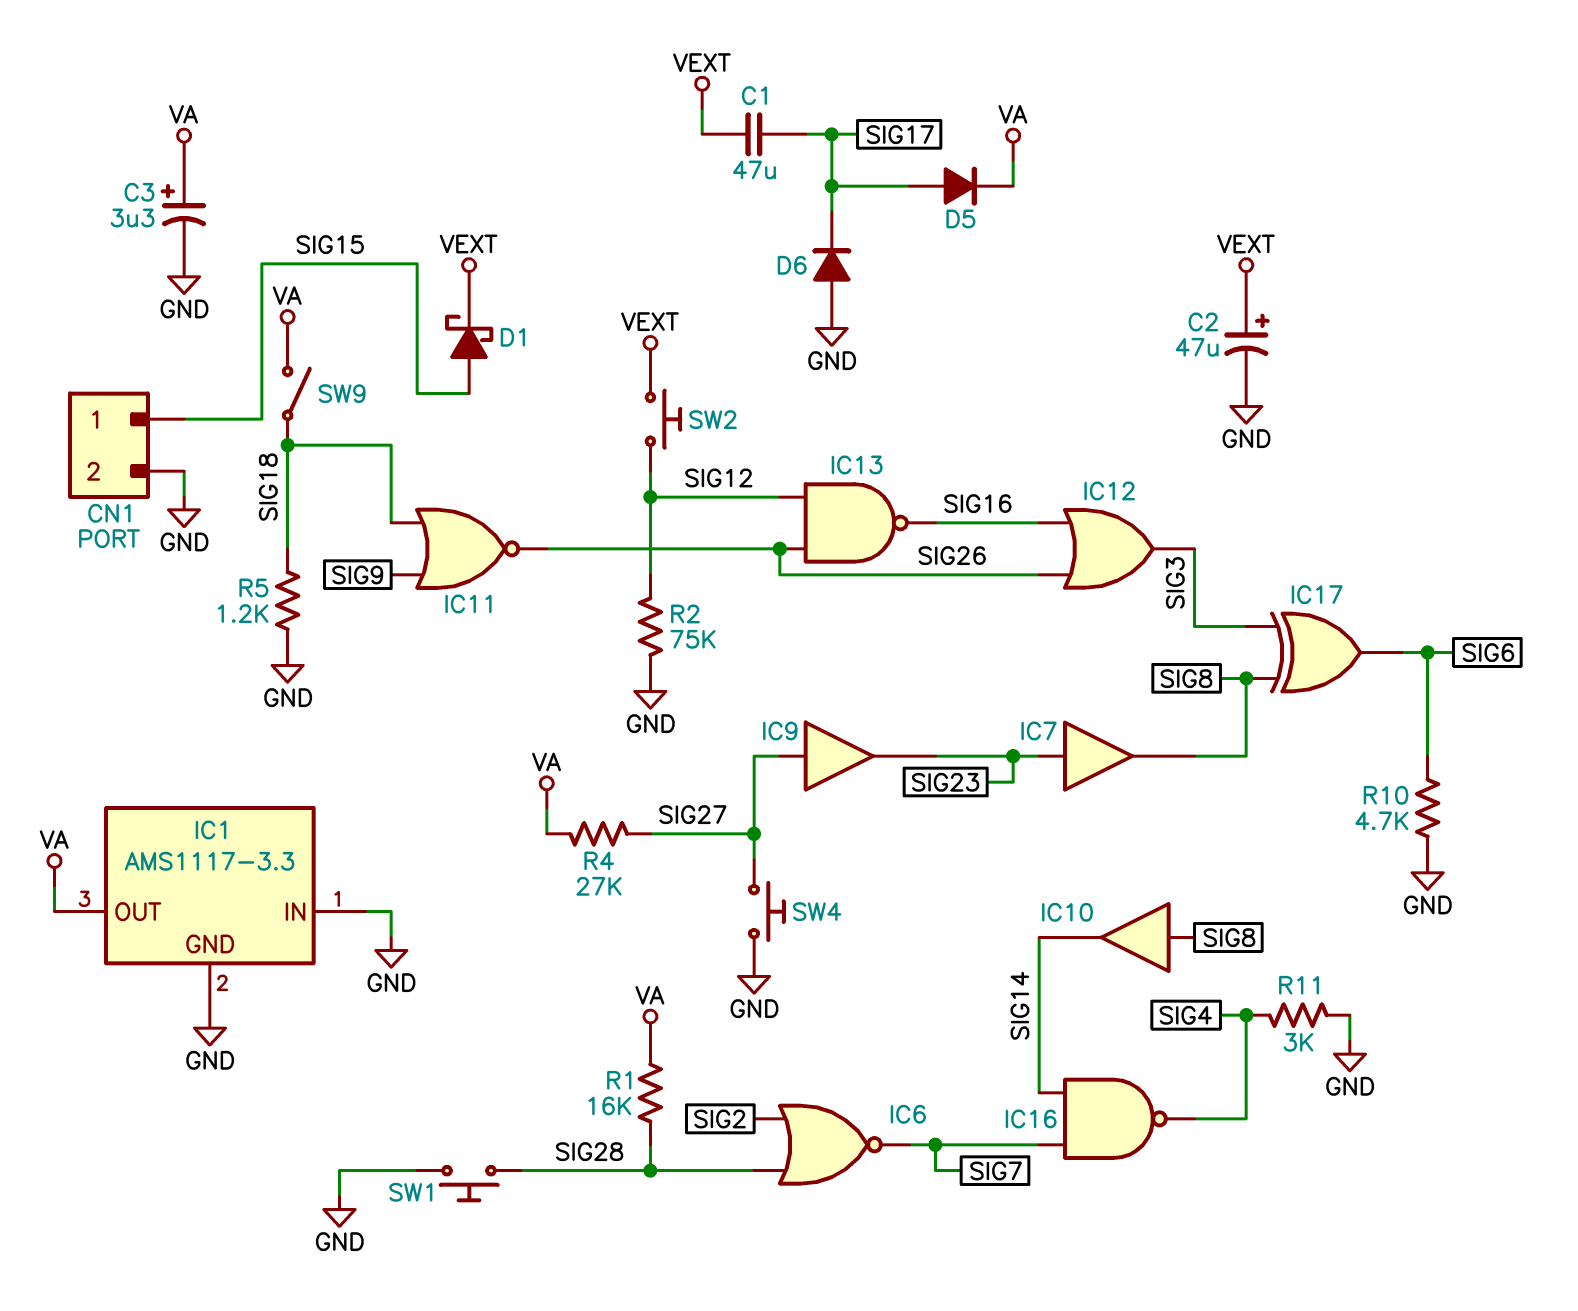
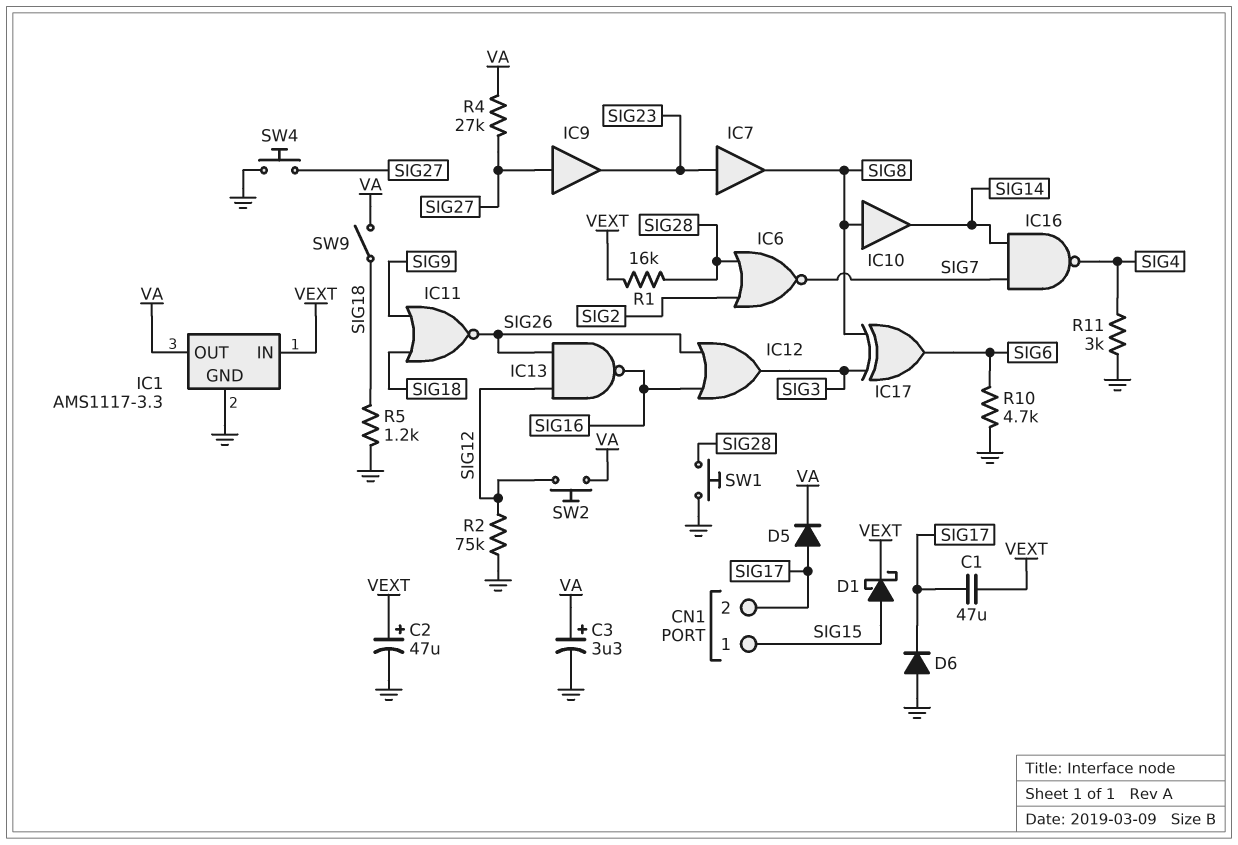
CN1 pin 2: GND -> SIG17
IC1 pin IN: GND -> VEXT
R1: 16k (SIG28, VA) -> 16k (SIG28, VEXT)
SW2: button (SIG12, VEXT) -> button (SIG12, VA)

